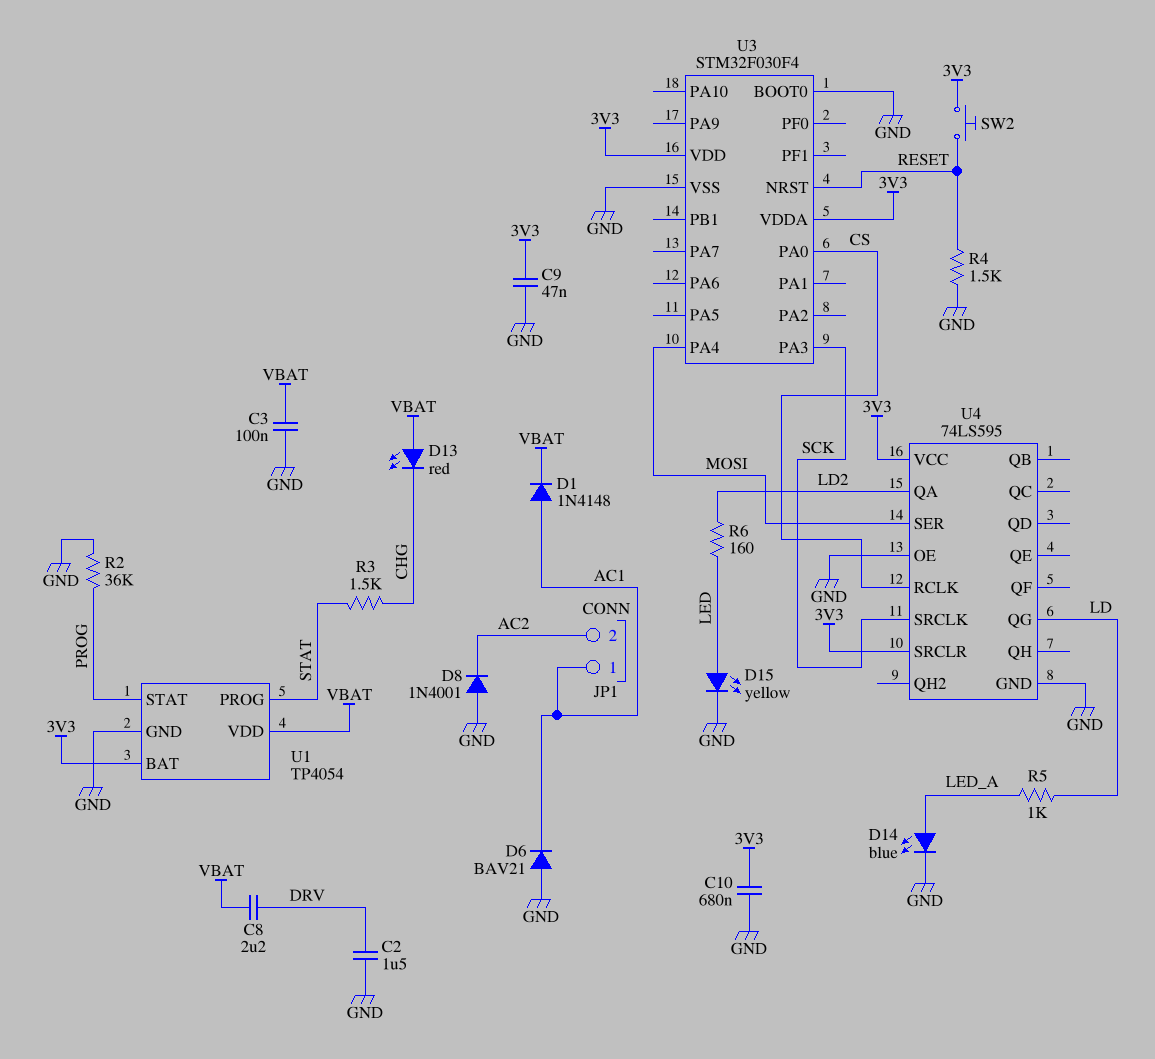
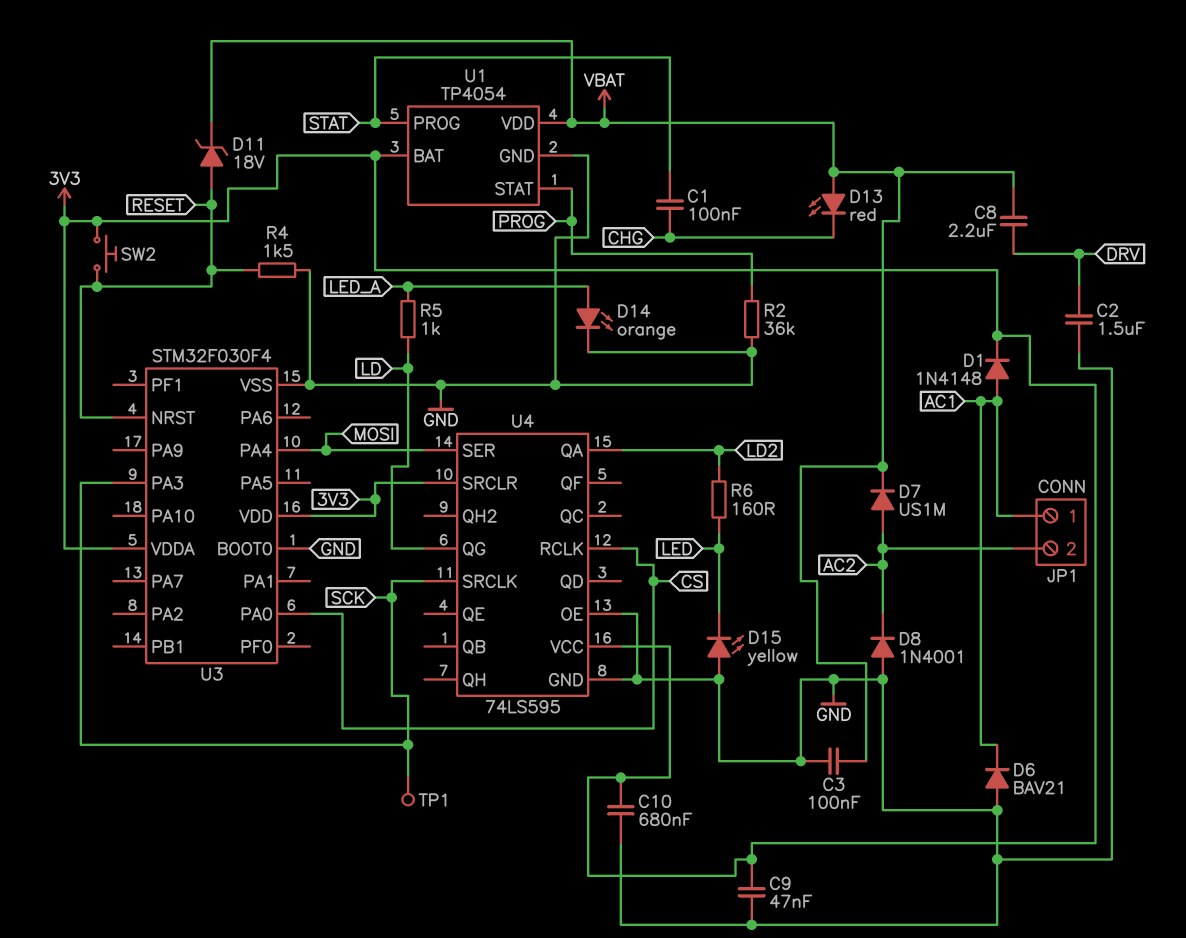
C1: none -> 100nF (CHG, STAT)
D1: diode 1N4148 (A AC1, K VBAT) -> diode 1N4148 (A AC1, K 3V3)
D7: none -> diode US1M (A AC2, K VBAT)
D11: none -> zener 18V (A RESET, K VBAT)
D14: LED blue (A LED_A, K GND) -> LED orange (A LED_A, K GND)
D15: LED yellow (A LED, K GND) -> LED yellow (A GND, K LED)
R3: 1.5k (CHG, STAT) -> none
TP1: none -> test point (SCK)

